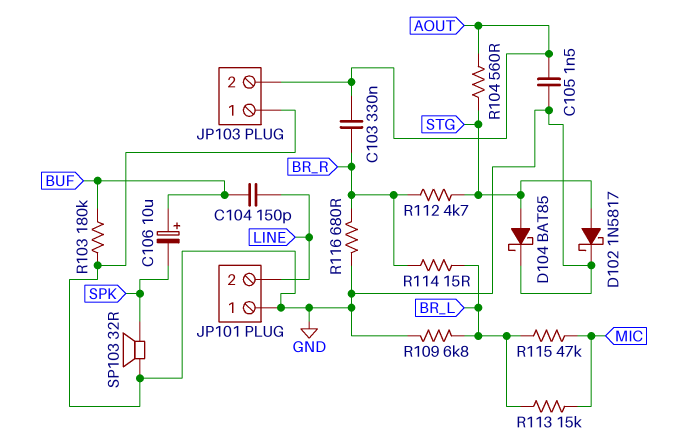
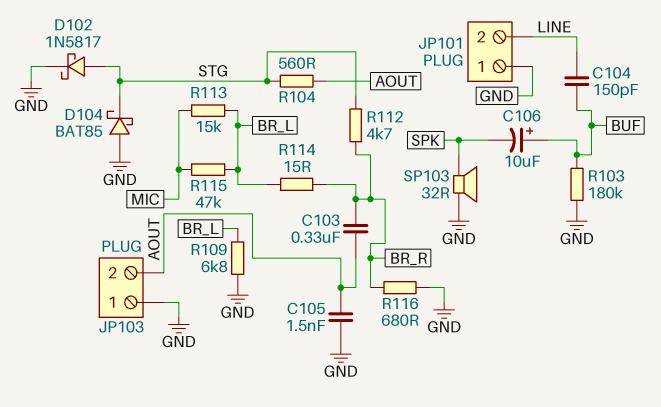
D104: schottky BAT85 (A STG, K GND) -> schottky BAT85 (A GND, K STG)

